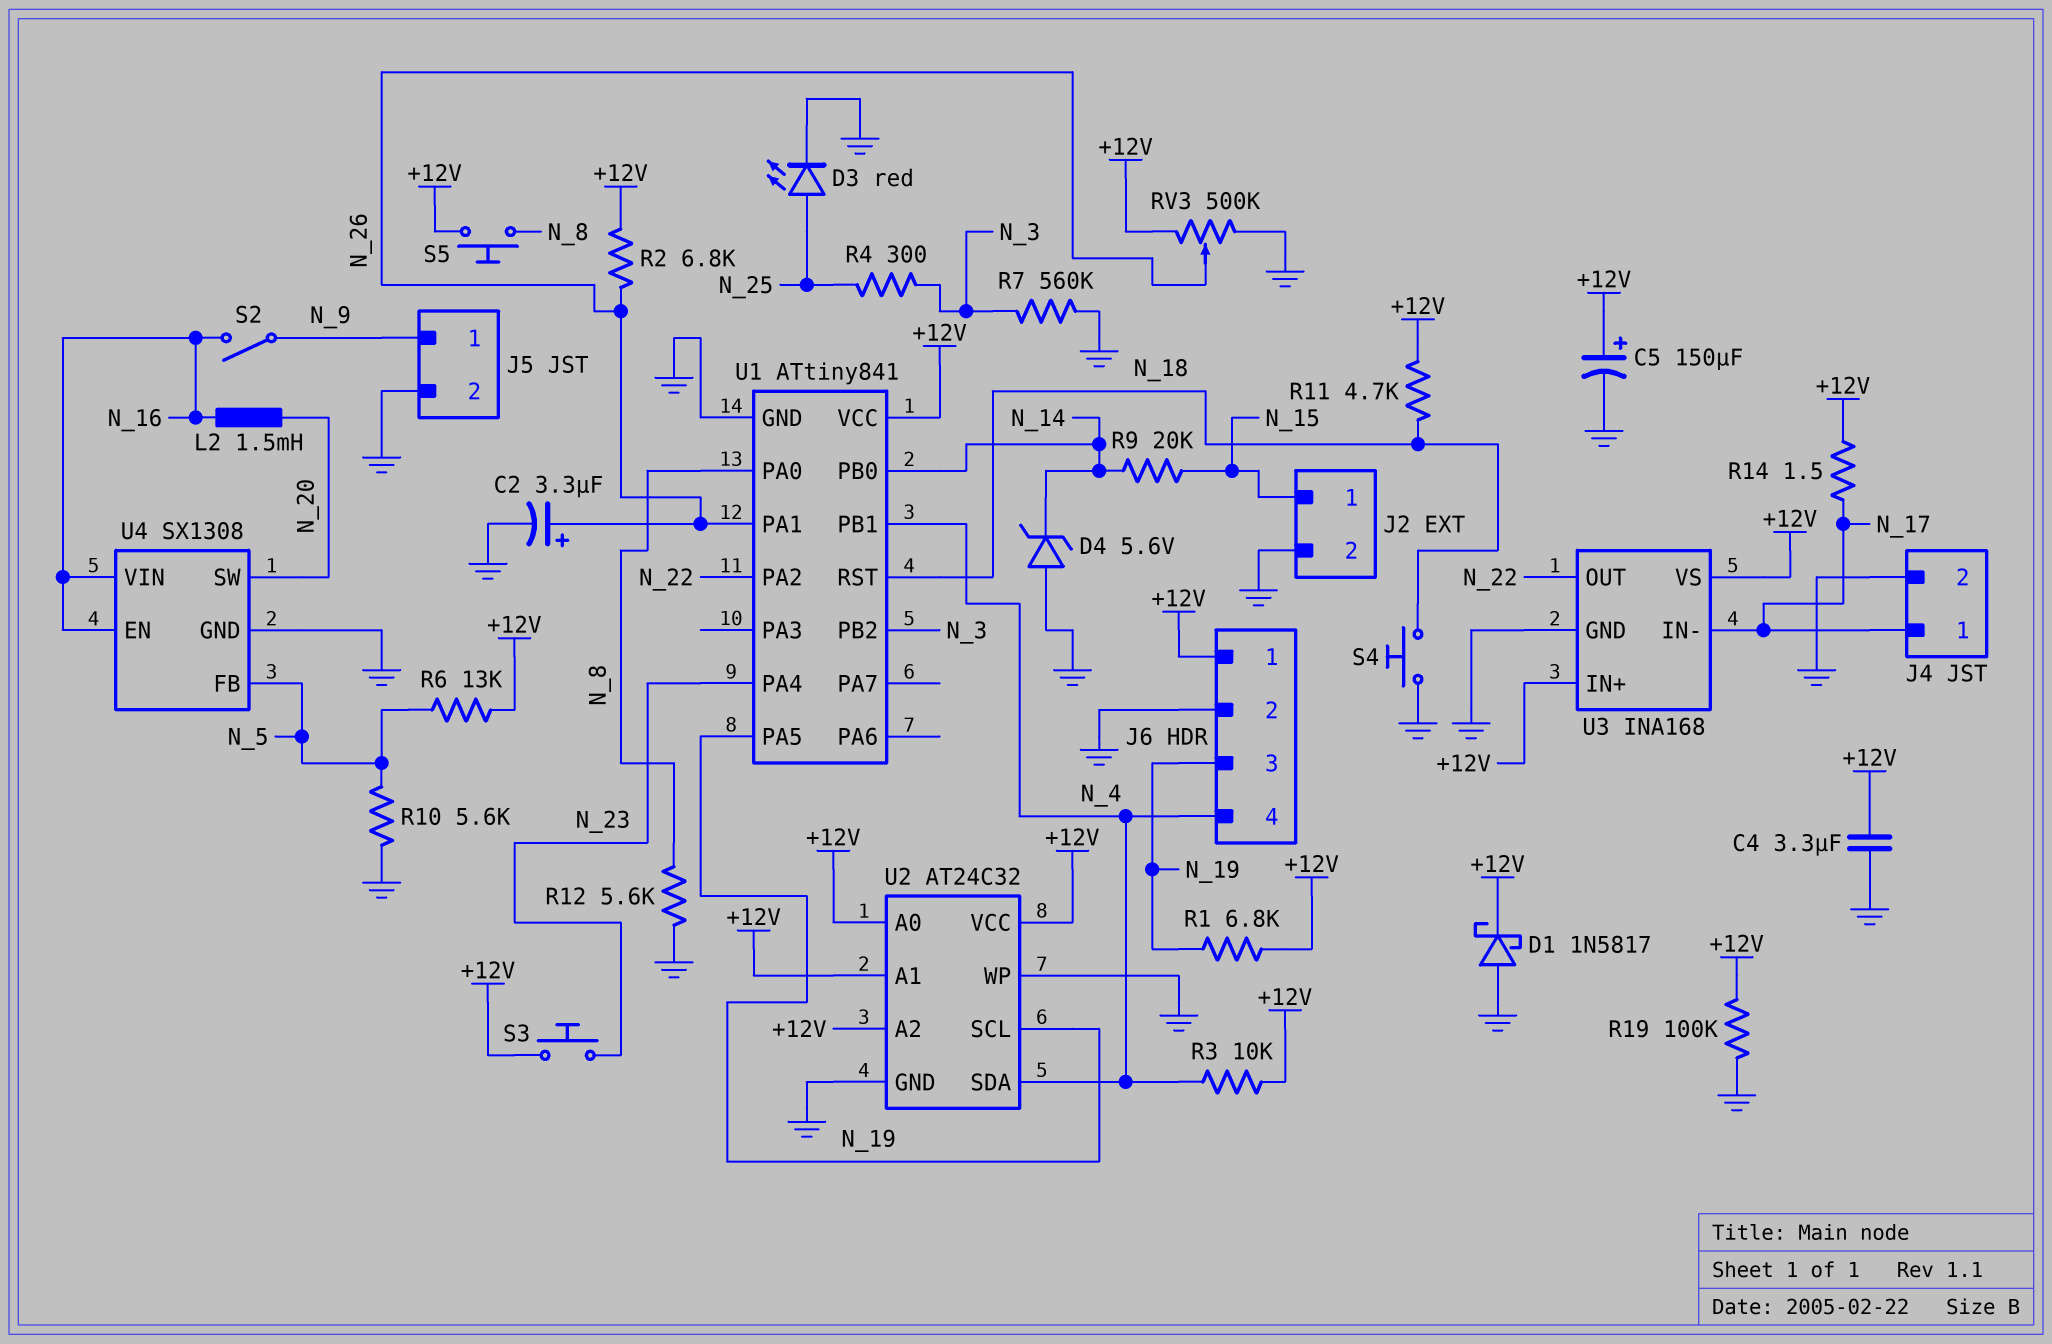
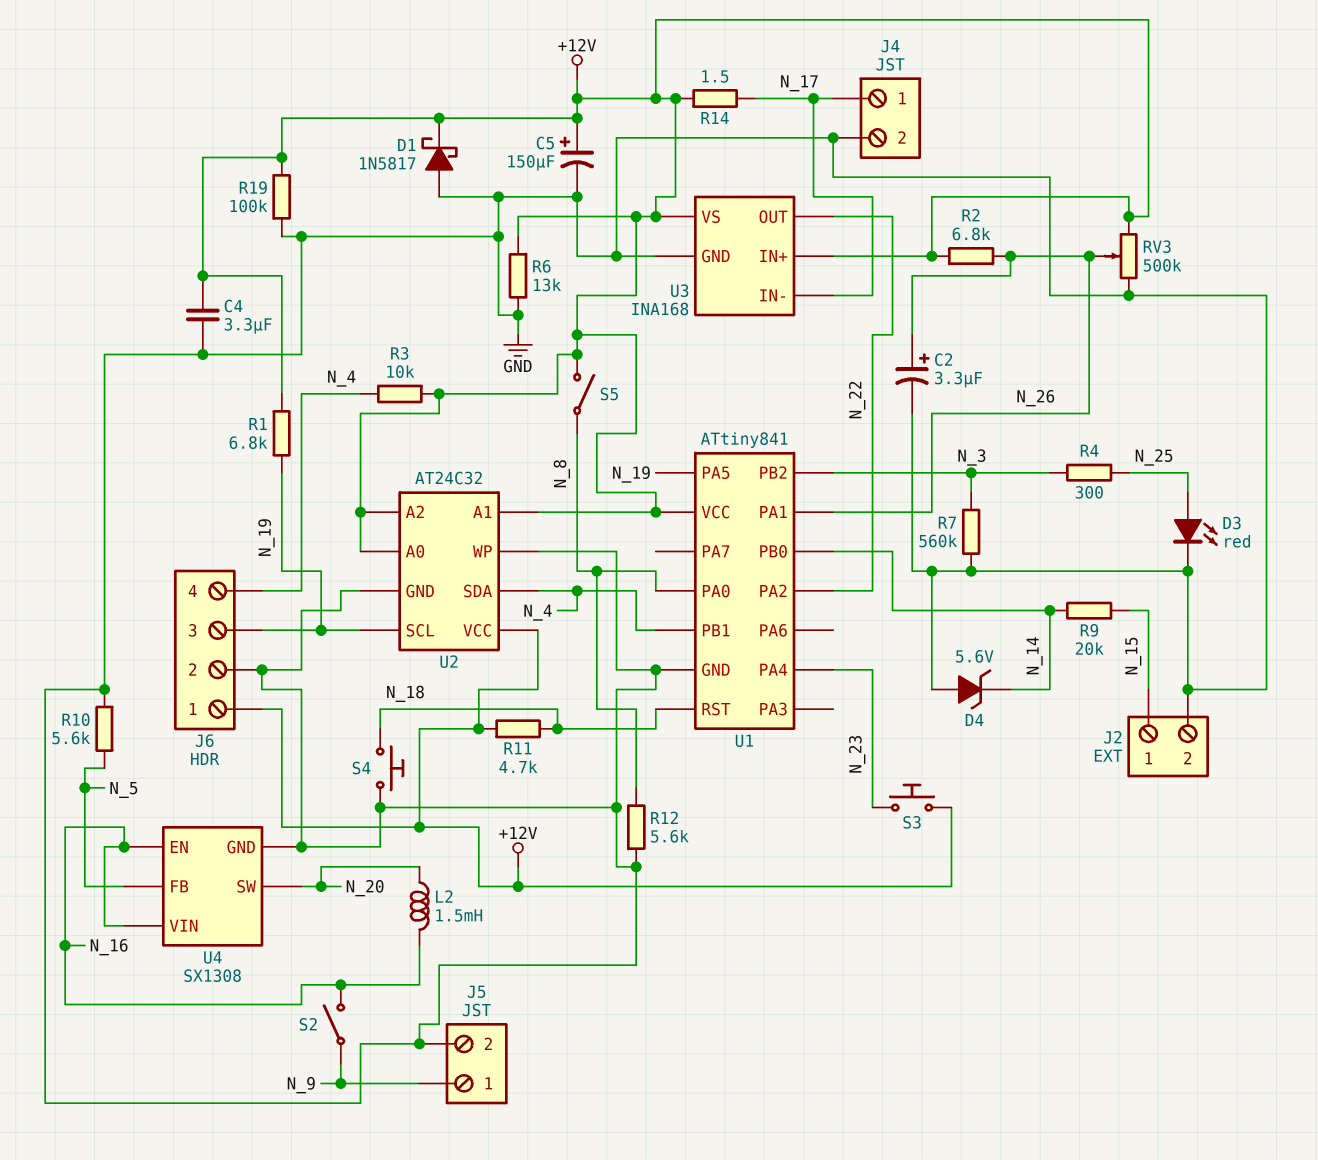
R6: 13k (+12V, N_5) -> 13k (+12V, GND)
S5: button (+12V, N_8) -> switch (+12V, N_8)

